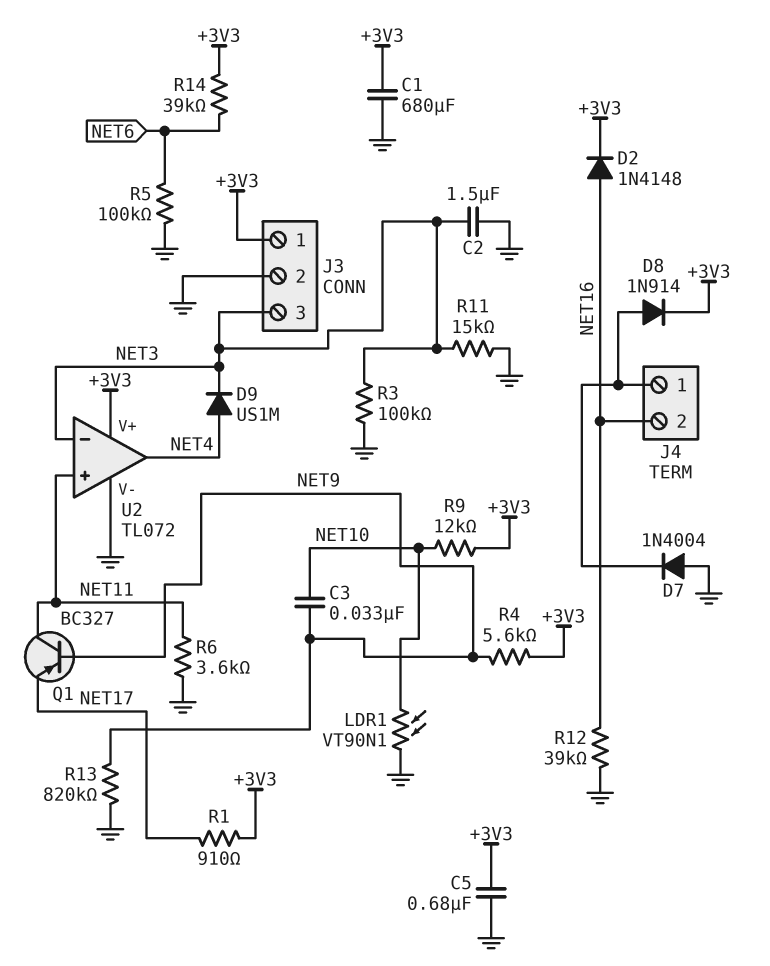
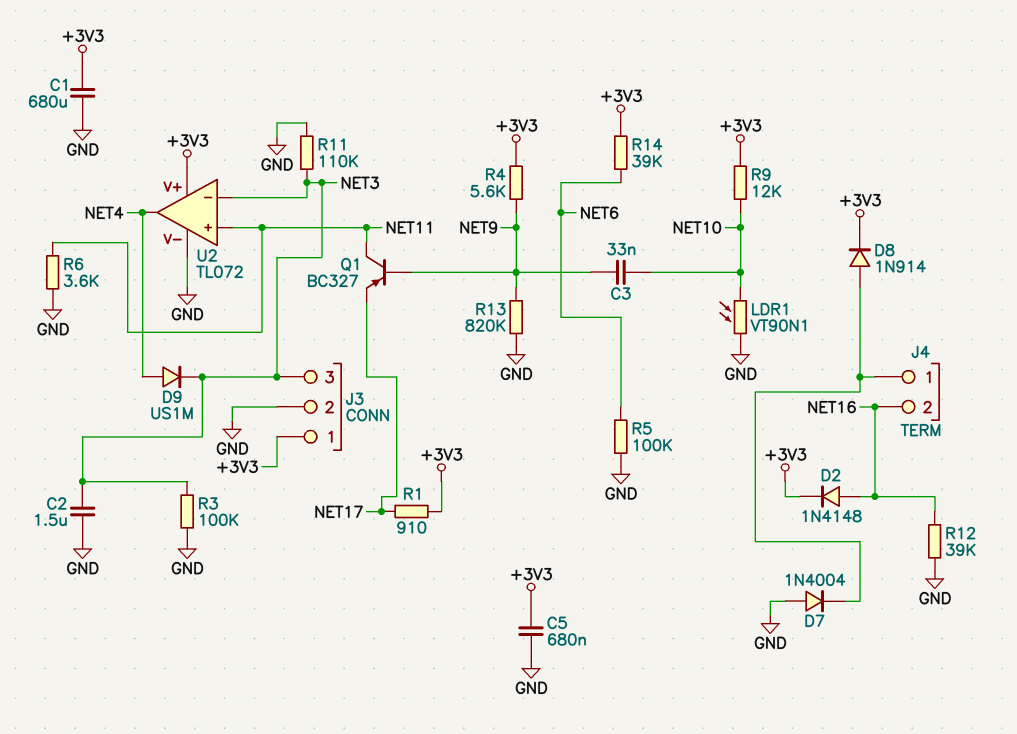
R11: 15k (GND, NET3) -> 110k (GND, NET3)

